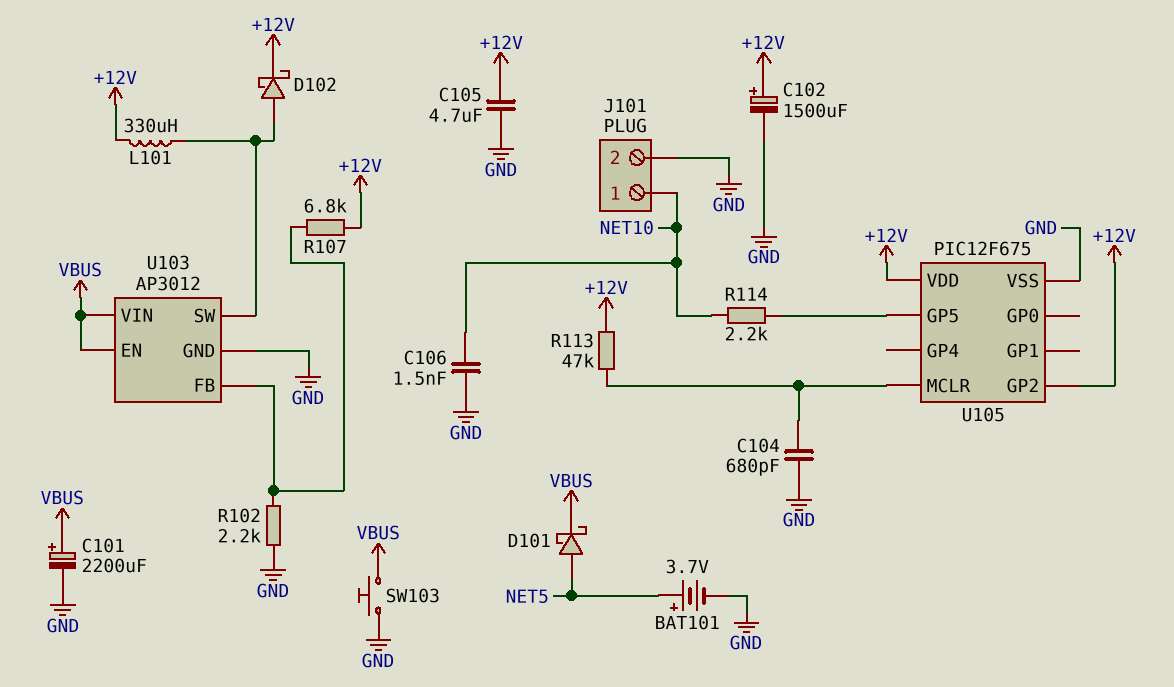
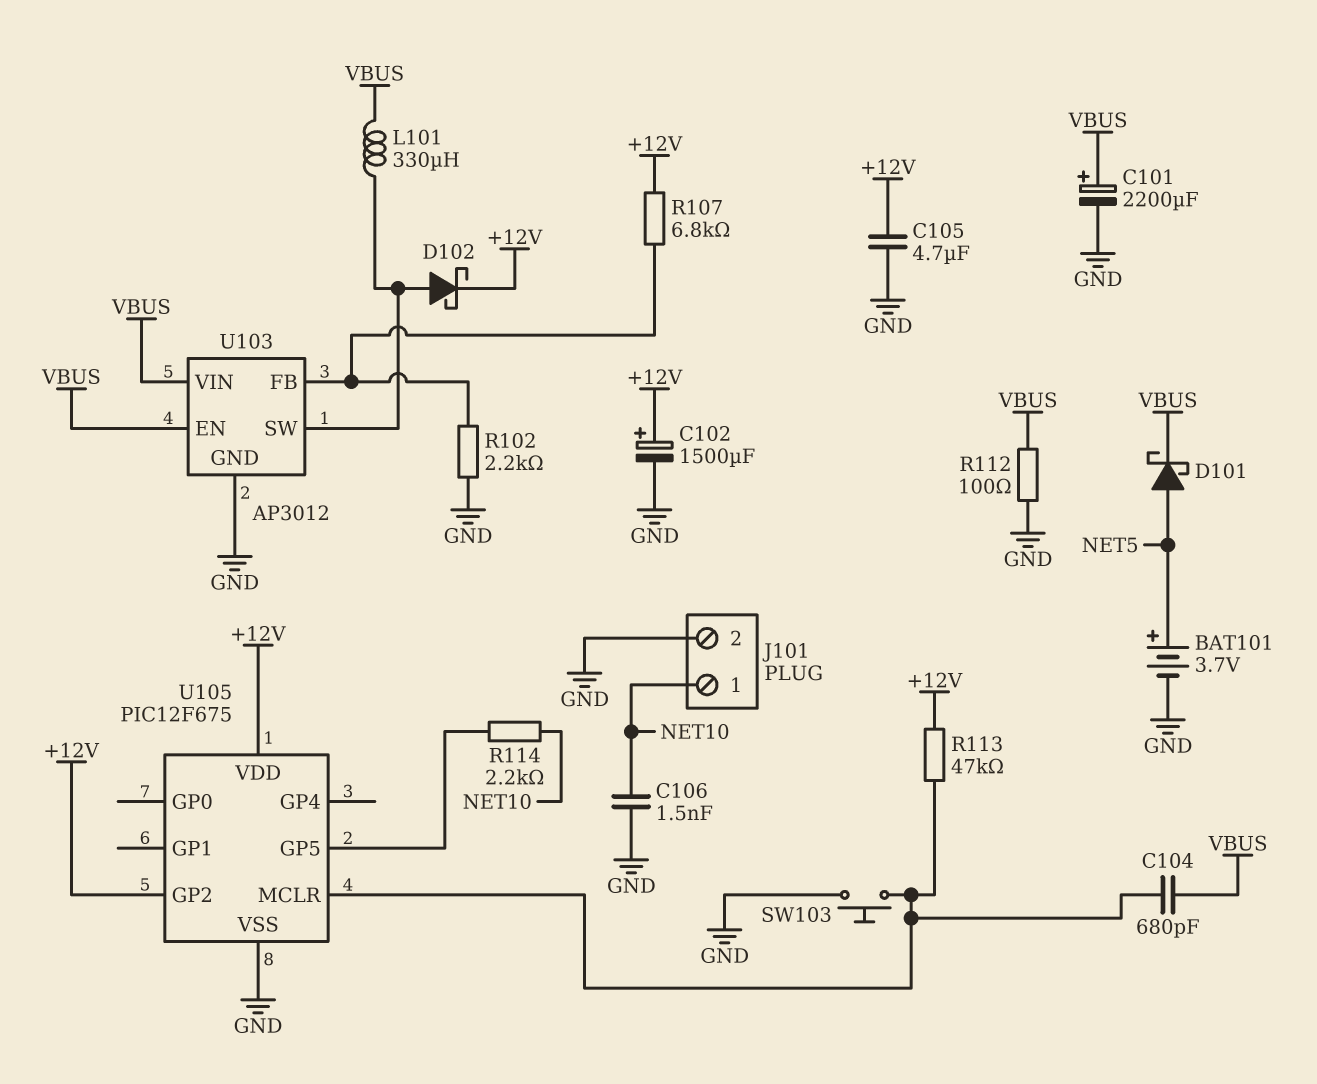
C104: 680pF (GND, U105/MCLR) -> 680pF (U105/MCLR, VBUS)
L101: 330uH (+12V, U103/SW) -> 330uH (U103/SW, VBUS)
R112: none -> 100 (GND, VBUS)
SW103: button (GND, VBUS) -> button (GND, U105/MCLR)

